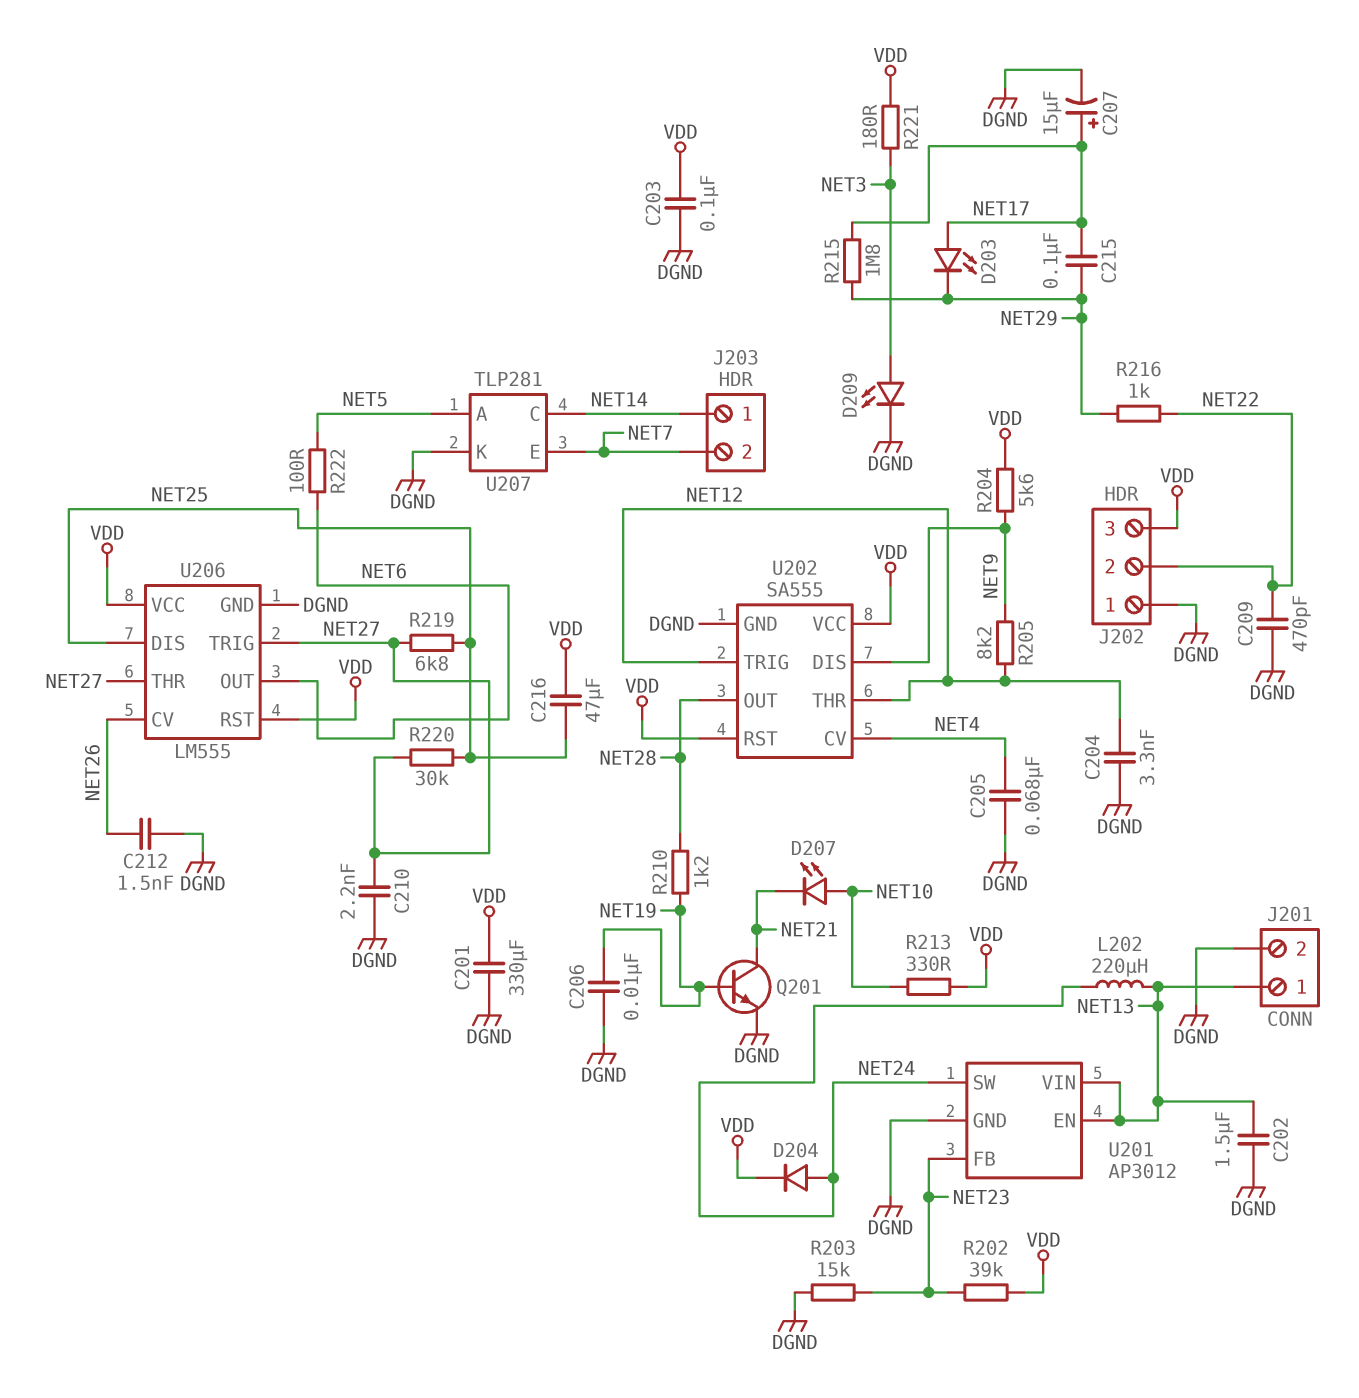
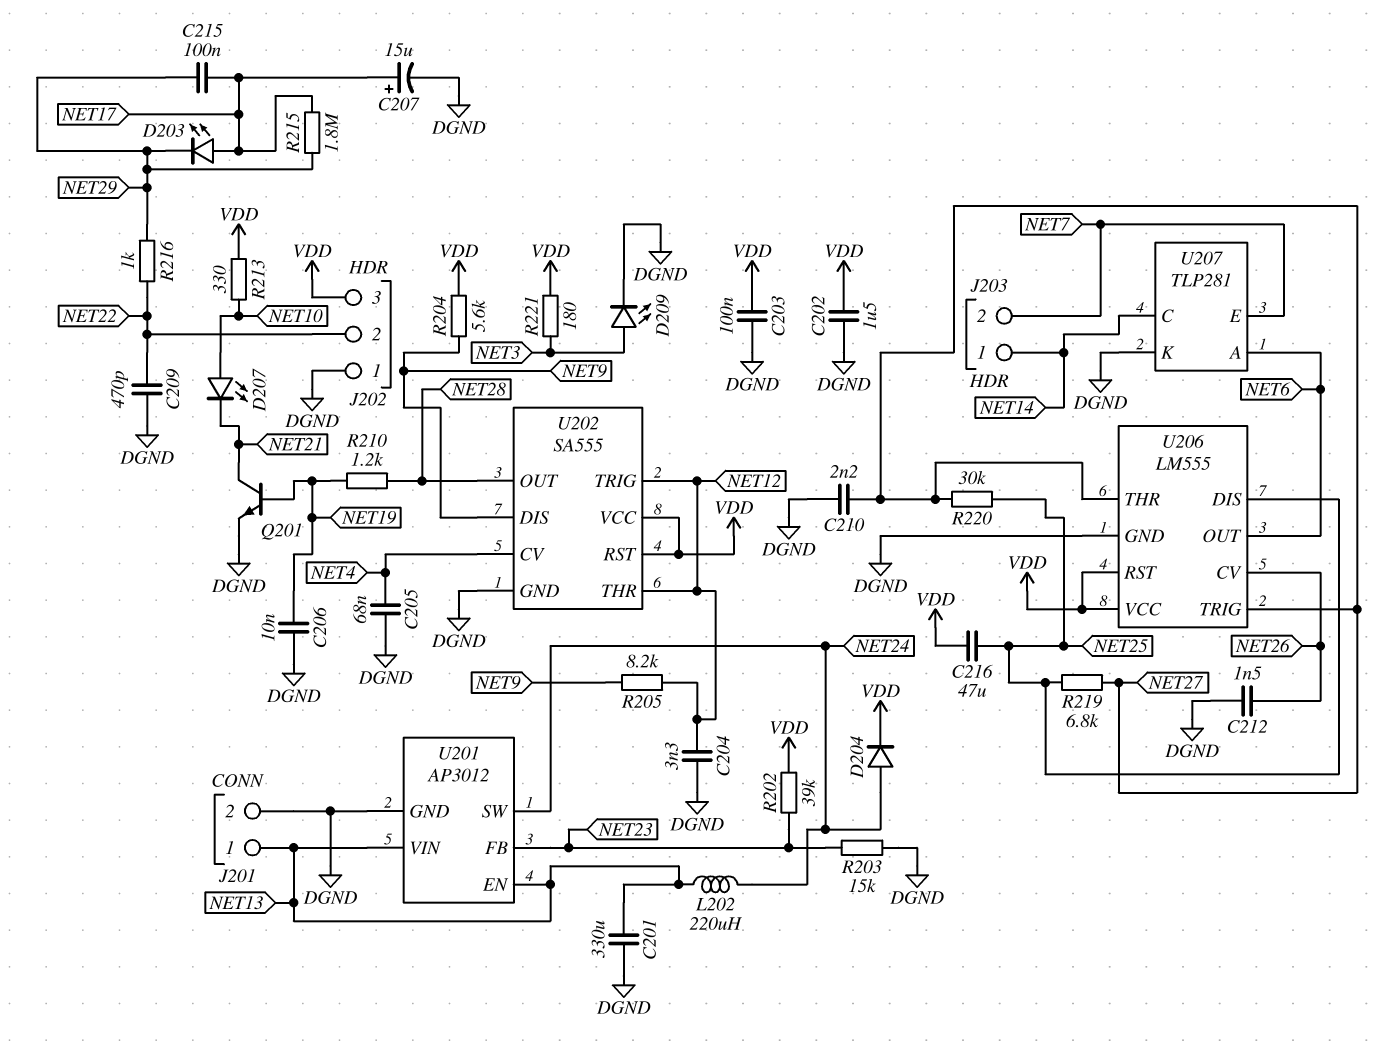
C201: 330uF (DGND, VDD) -> 330uF (DGND, NET13)
C202: 1.5uF (DGND, NET13) -> 1.5uF (DGND, VDD)
R222: 100 (NET5, NET6) -> none
U207 pin A: NET5 -> NET6

